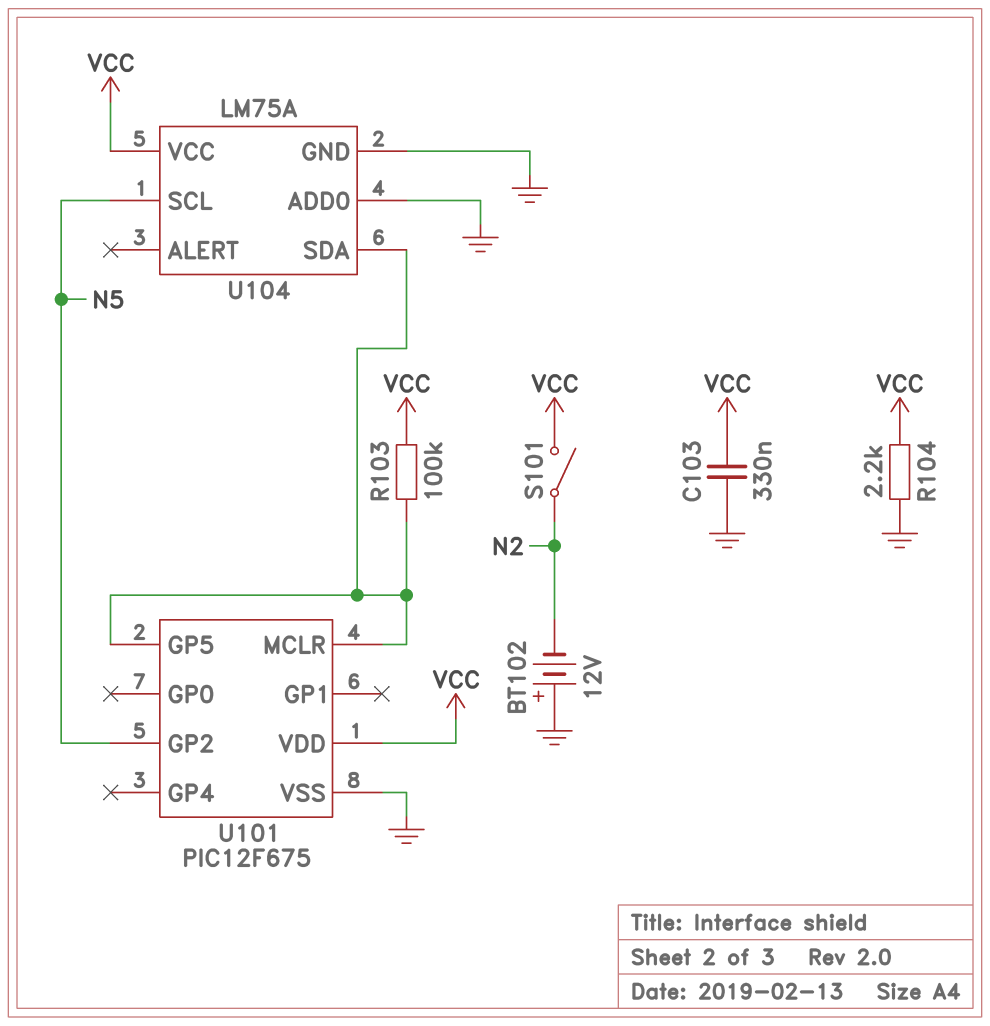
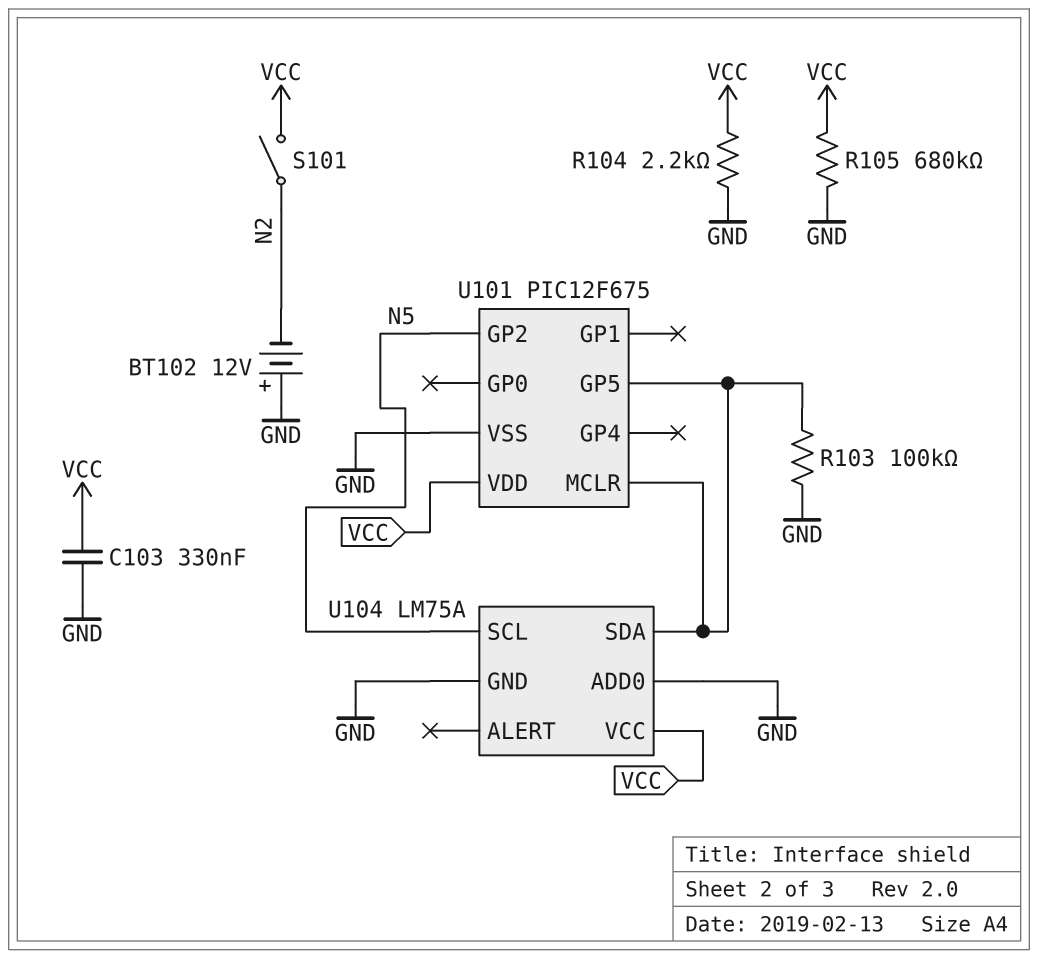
R103: 100k (U101/GP5, VCC) -> 100k (GND, U101/GP5)
R105: none -> 680k (GND, VCC)

